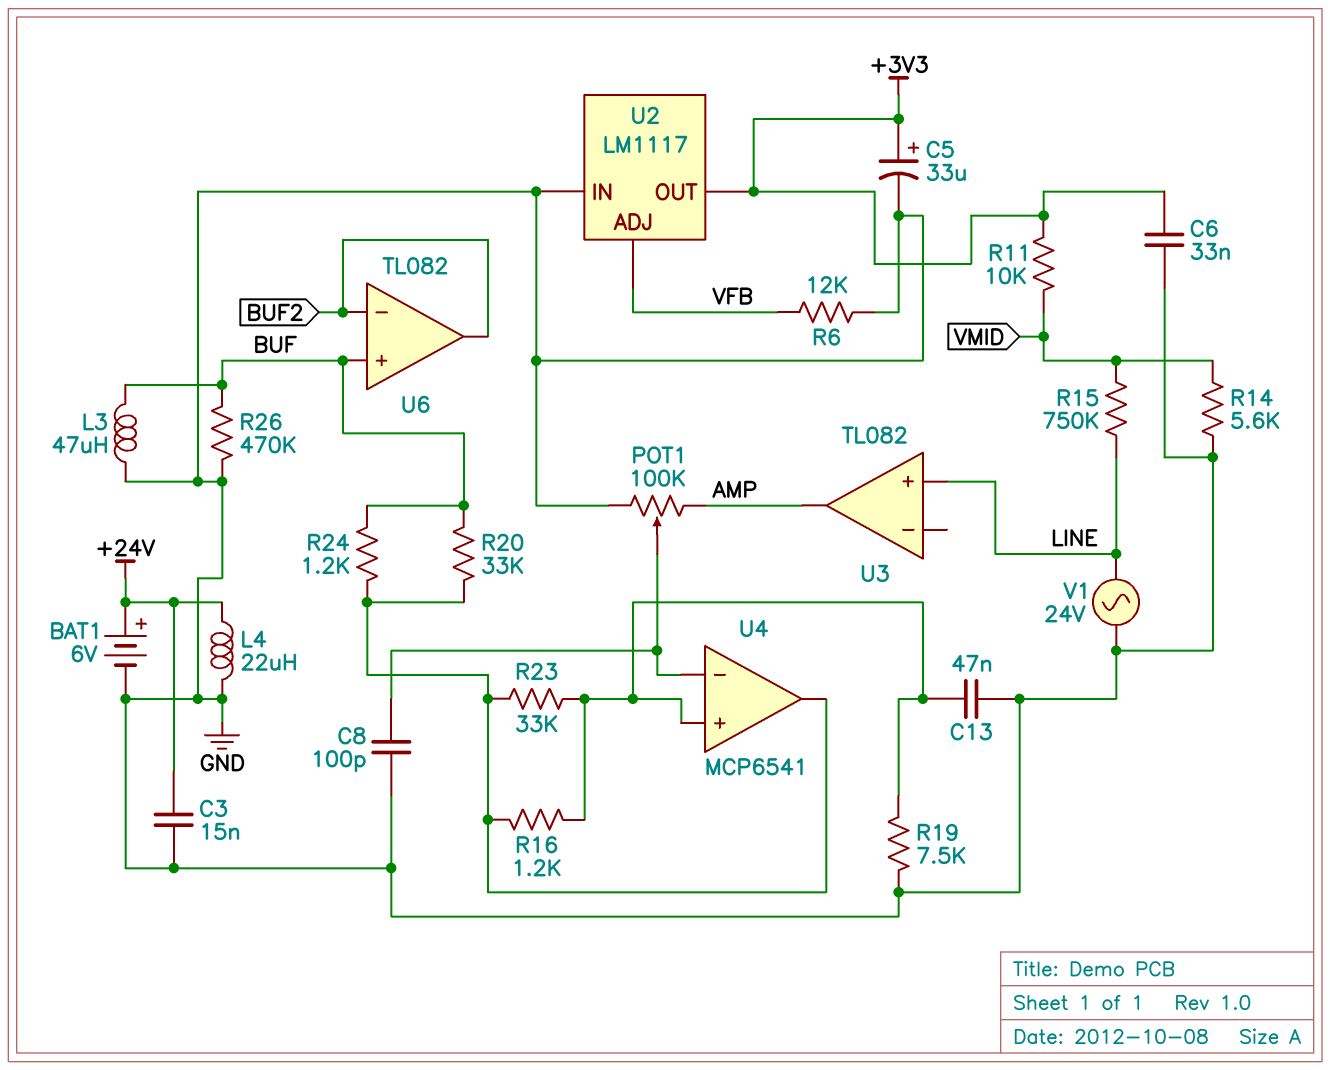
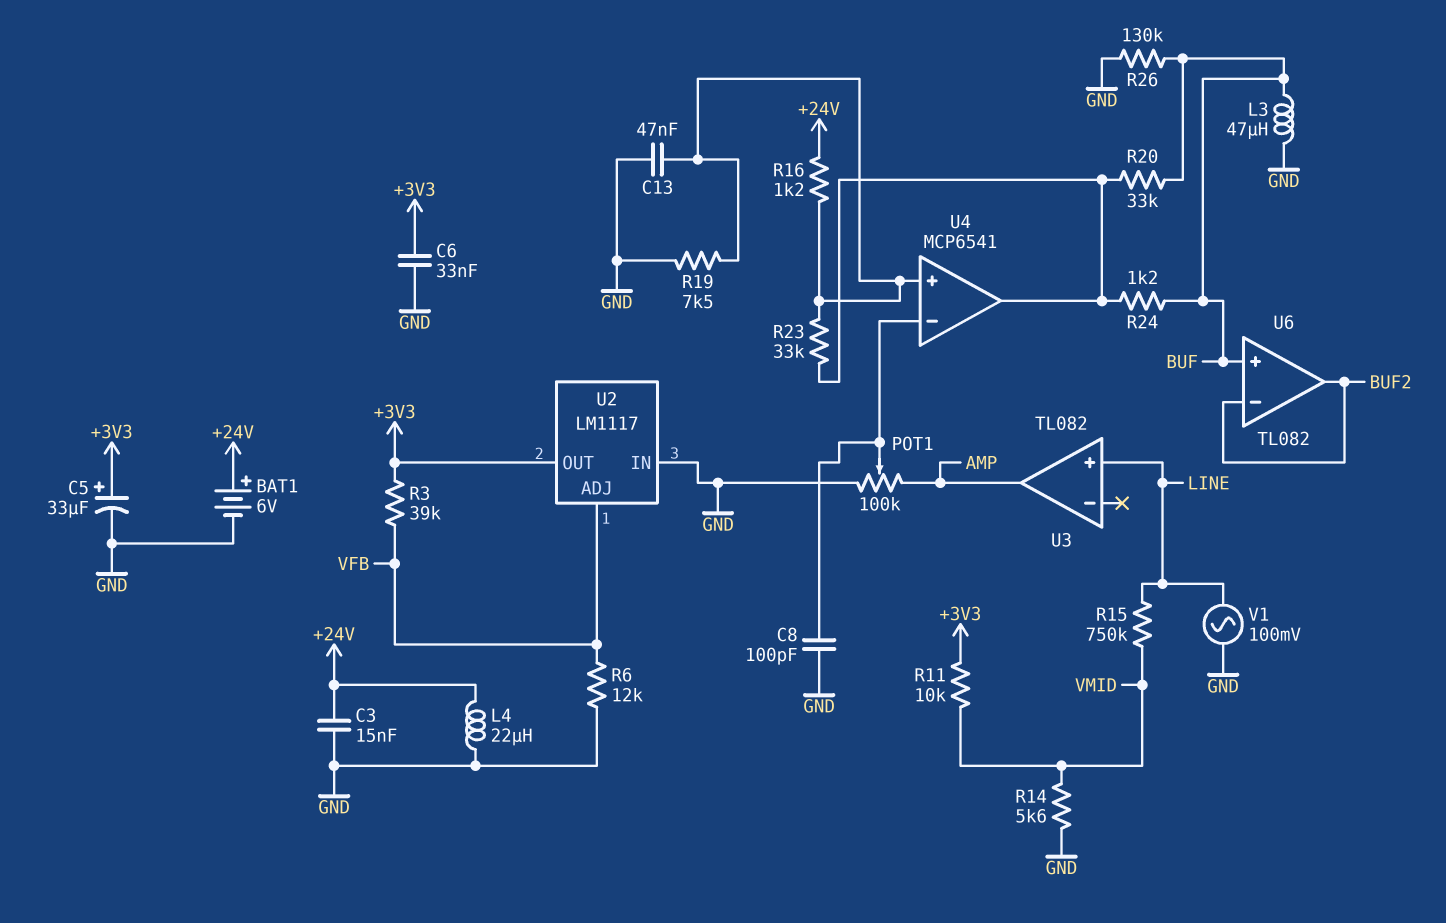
R3: none -> 39k (+3V3, VFB)
R16: 1.2k (U4/in+, U4/out) -> 1.2k (+24V, U4/in+)
R26: 470k (BUF, GND) -> 130k (BUF, GND)
V1: AC 24V (GND, LINE) -> AC 100mV (GND, LINE)

